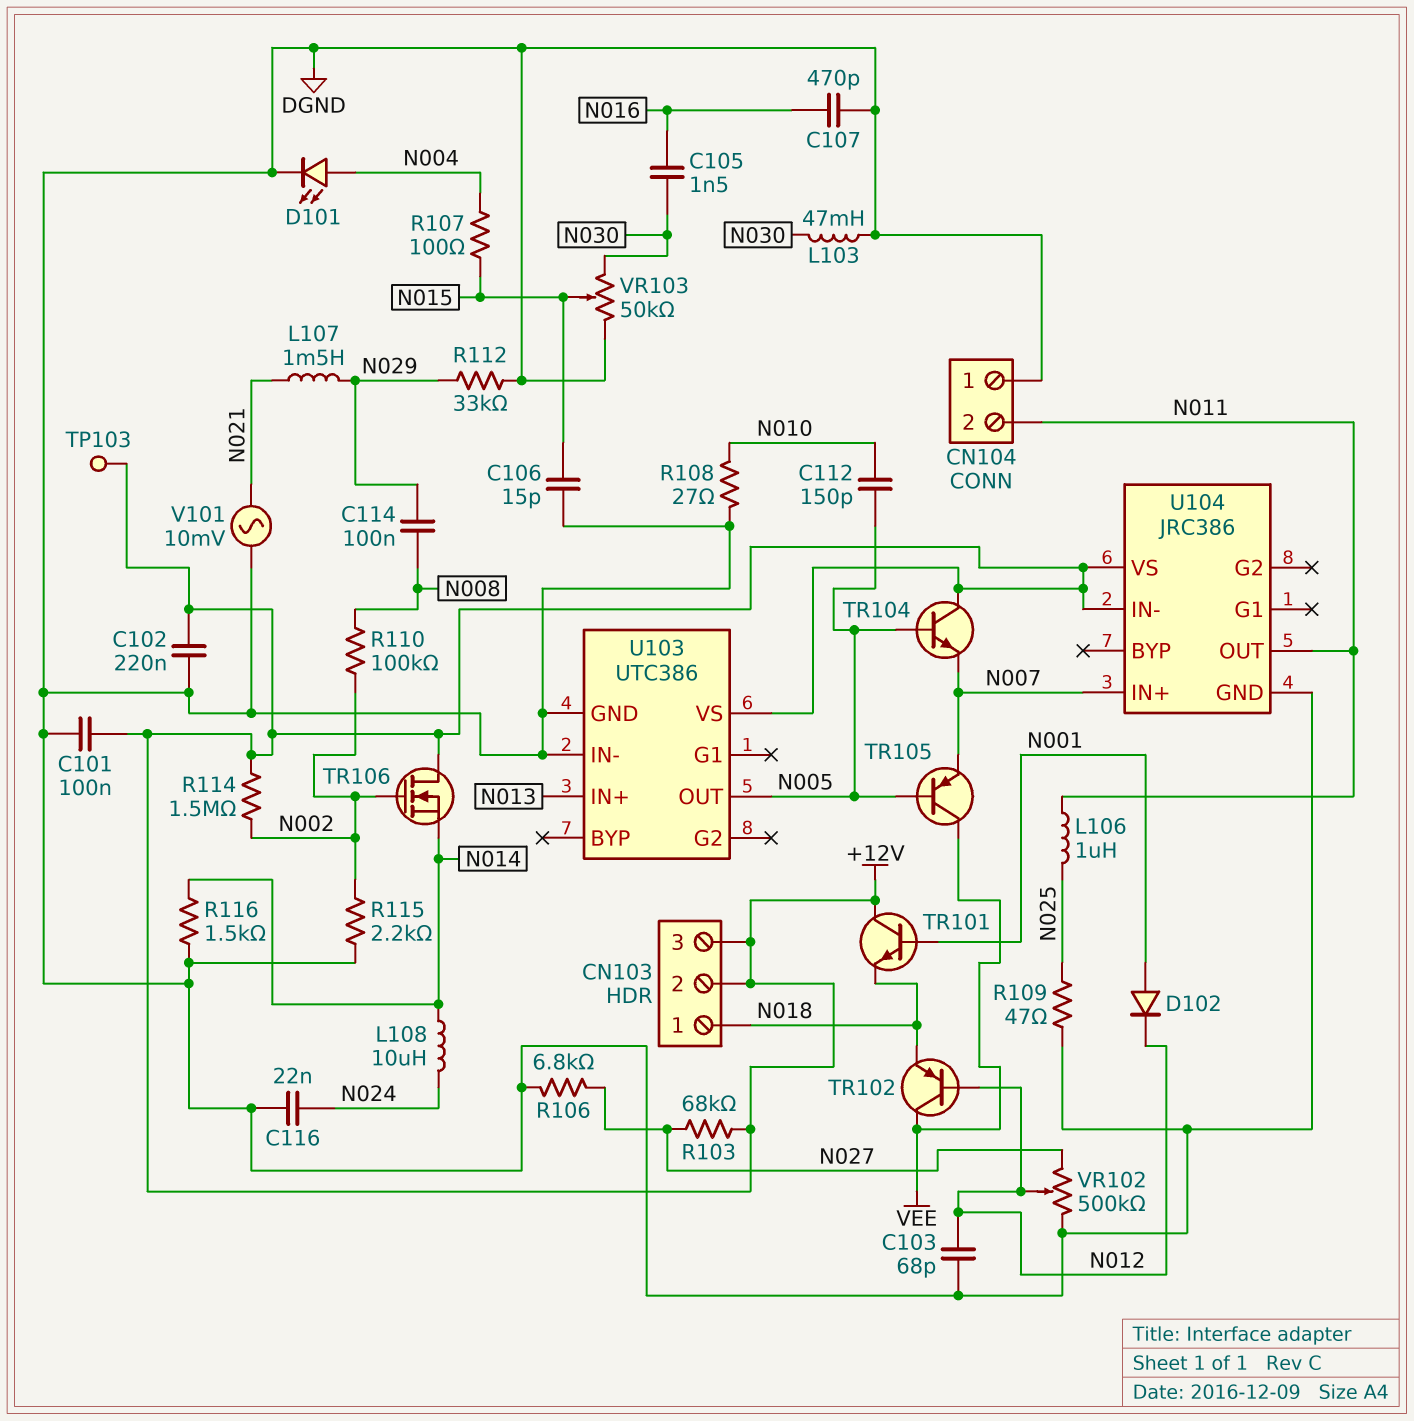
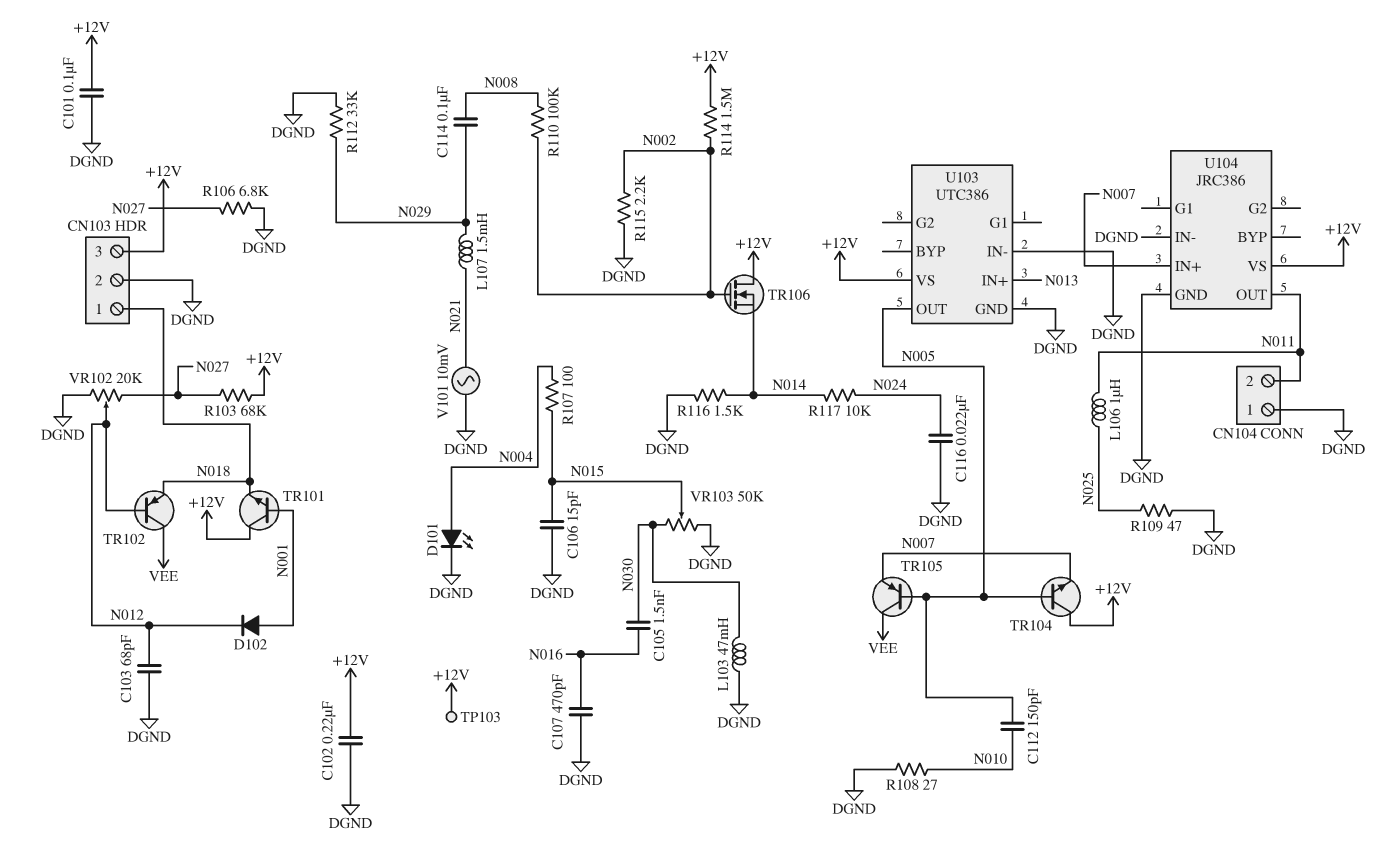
CN103 pin 2: +12V -> DGND
L108: 10uH (N014, N024) -> none
R117: none -> 10k (N014, N024)
U104 pin IN-: +12V -> DGND
VR102: 500k (DGND, N027, wiper N012) -> 20k (DGND, N027, wiper N012)

